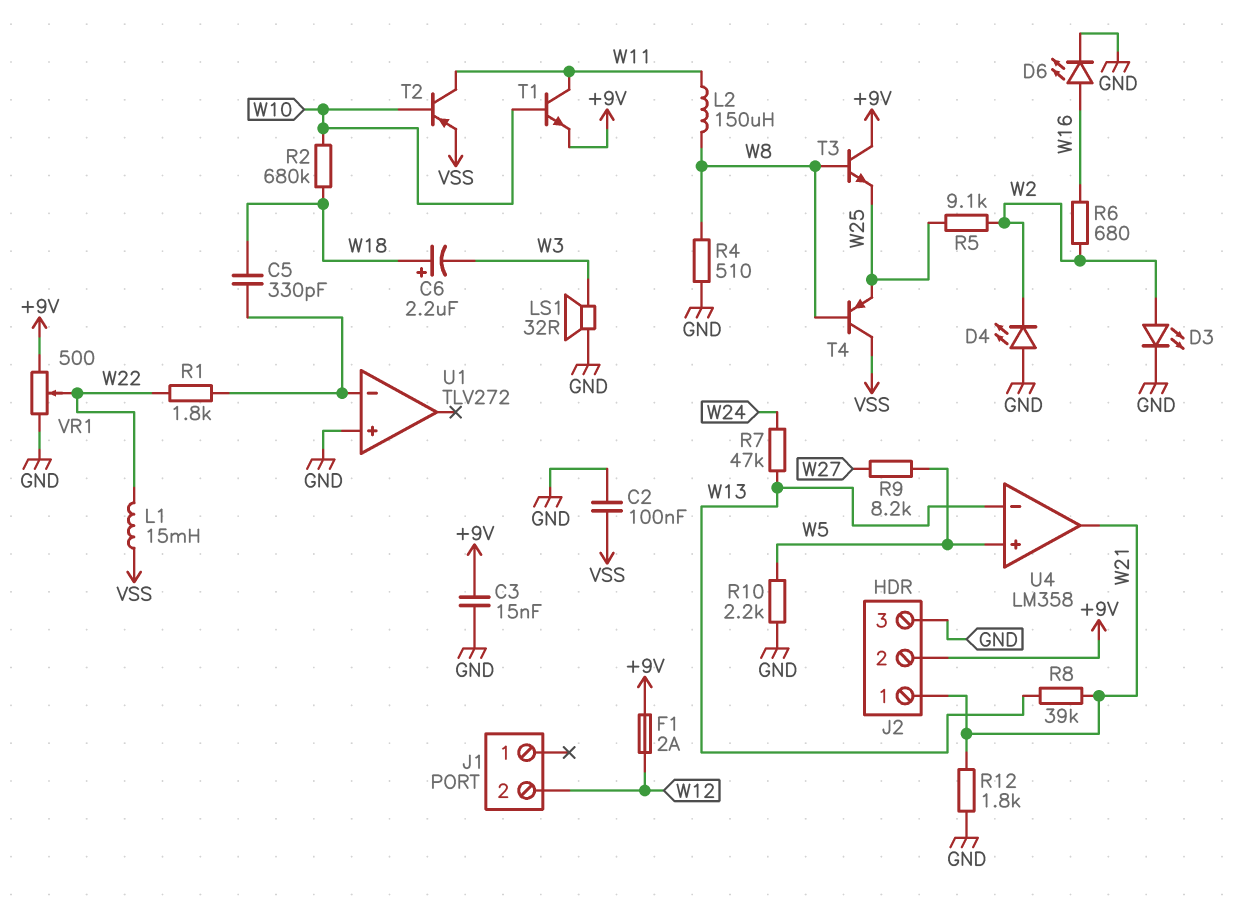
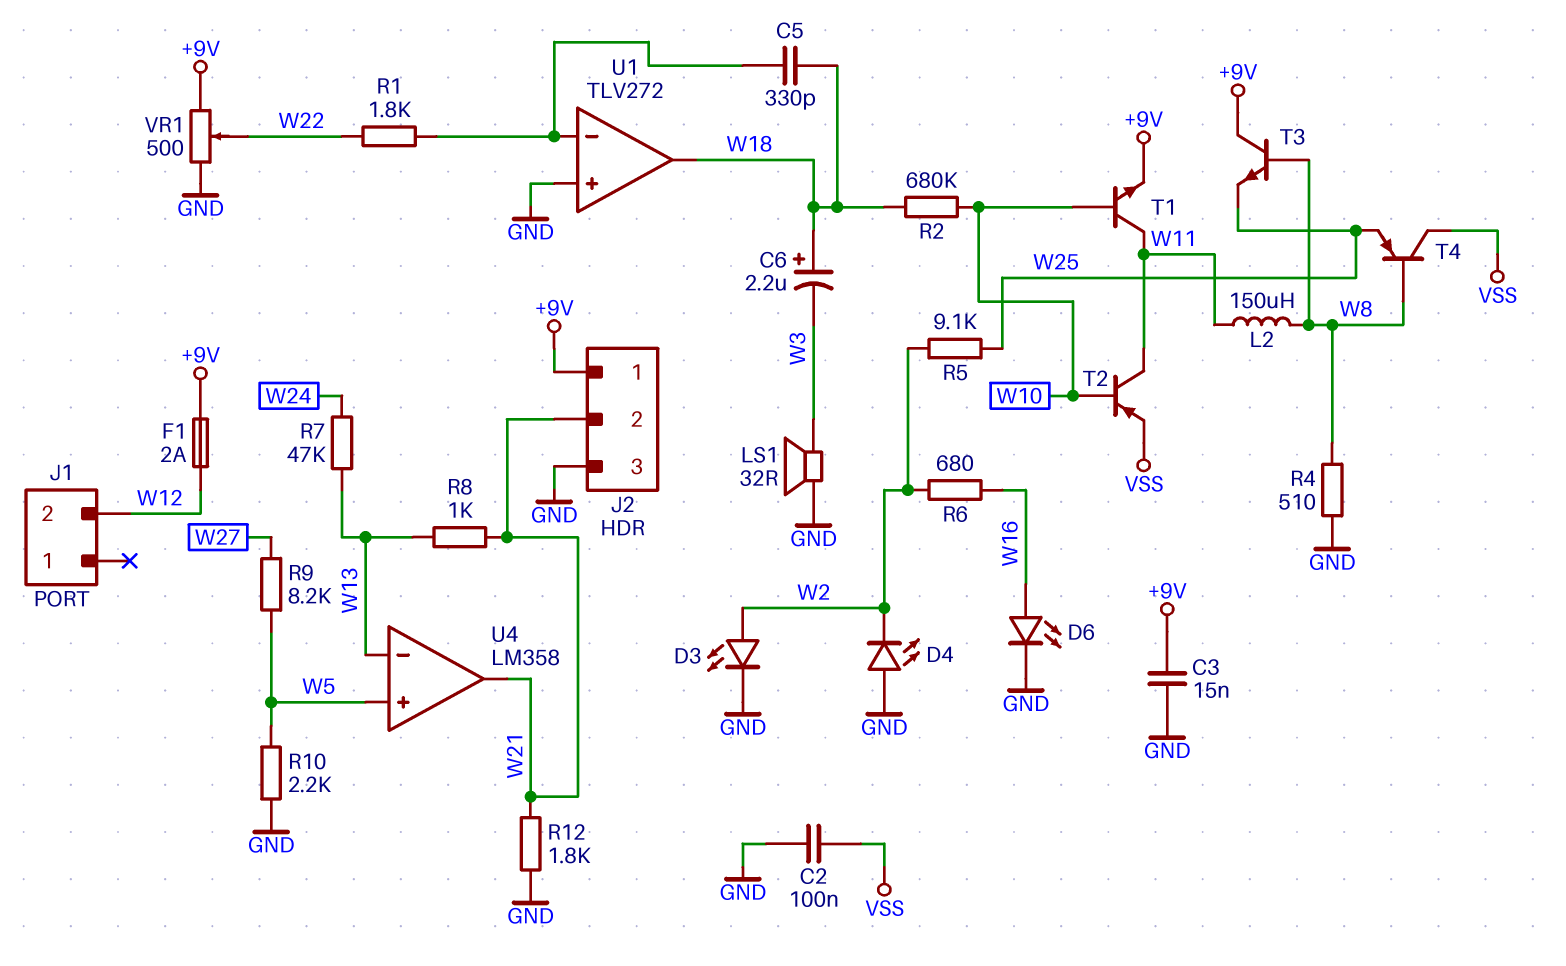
J2 pin 1: W21 -> +9V
J2 pin 2: +9V -> W21
L1: 15mH (VSS, W22) -> none
R8: 39k (W13, W21) -> 1k (W13, W21)
U1 pin out: none -> W18

